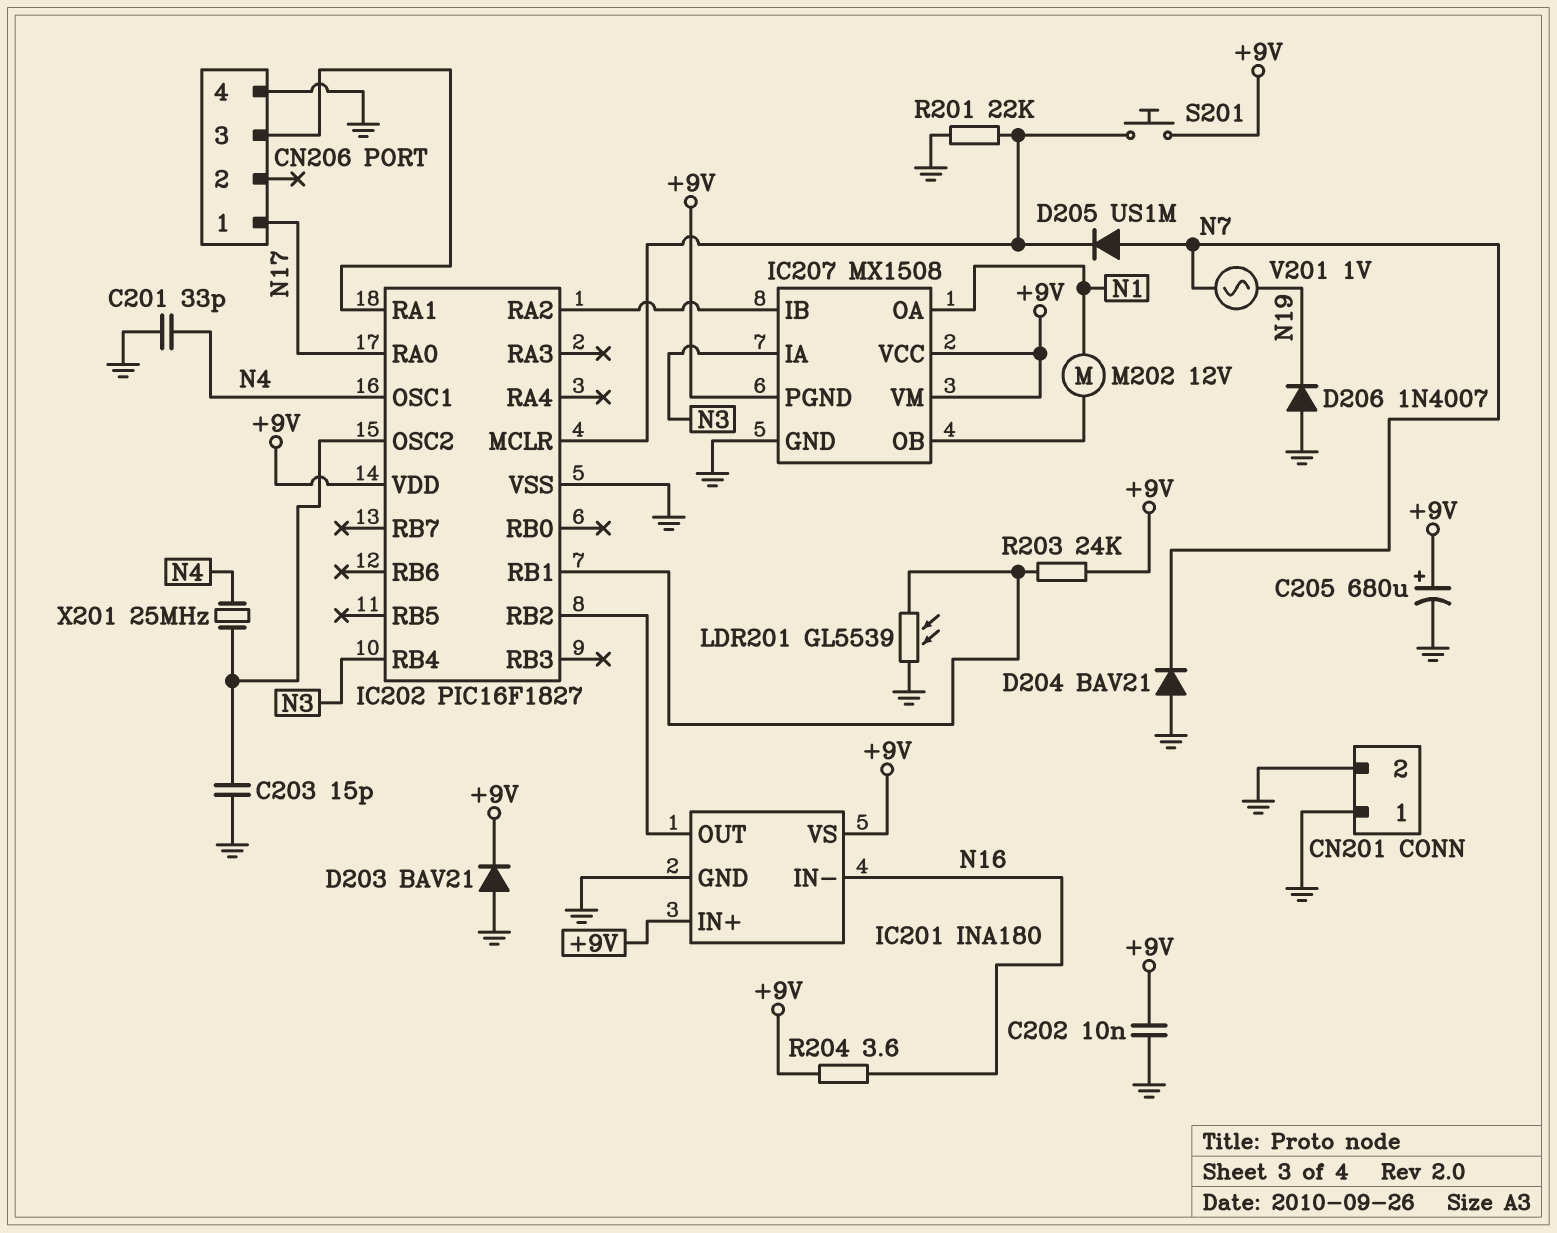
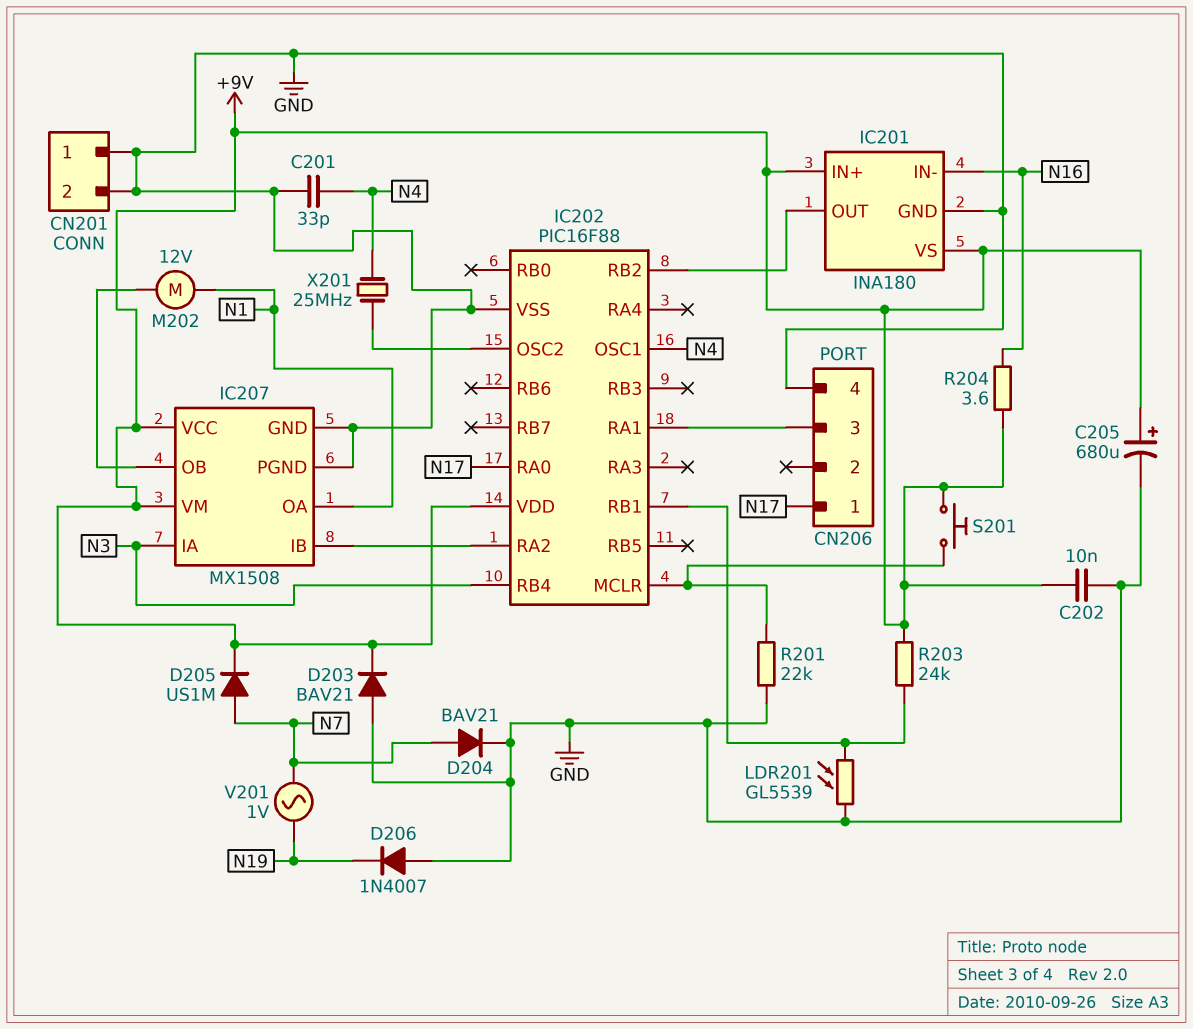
C203: 15pF (GND, IC202/OSC2) -> none
D204: diode BAV21 (A GND, K N7) -> diode BAV21 (A N7, K GND)
D205: diode US1M (A N7, K IC202/MCLR) -> diode US1M (A N7, K +9V)
IC202: PIC16F1827 -> PIC16F88
IC207 pin PGND: +9V -> GND

